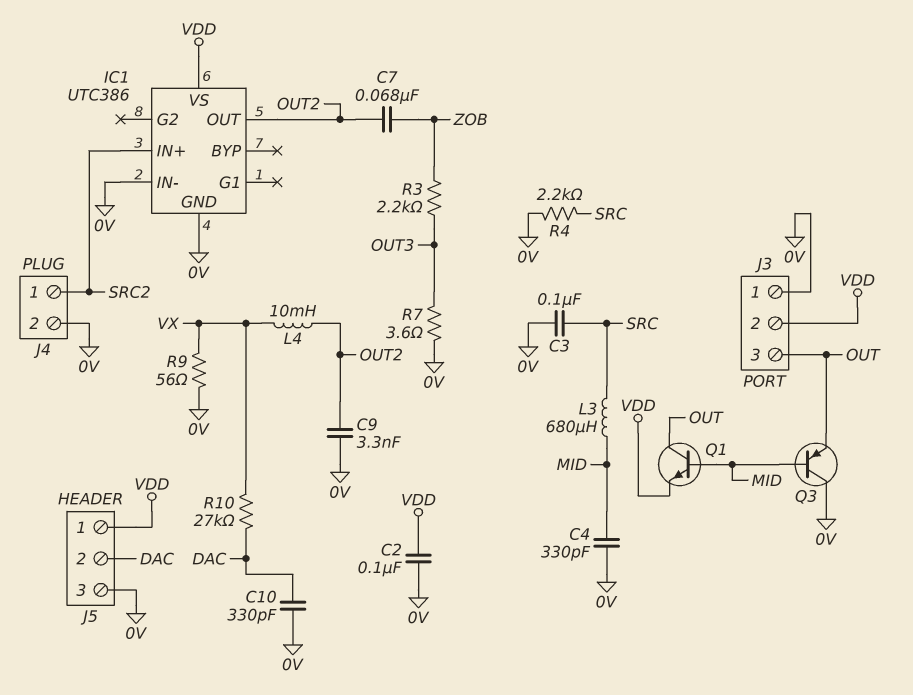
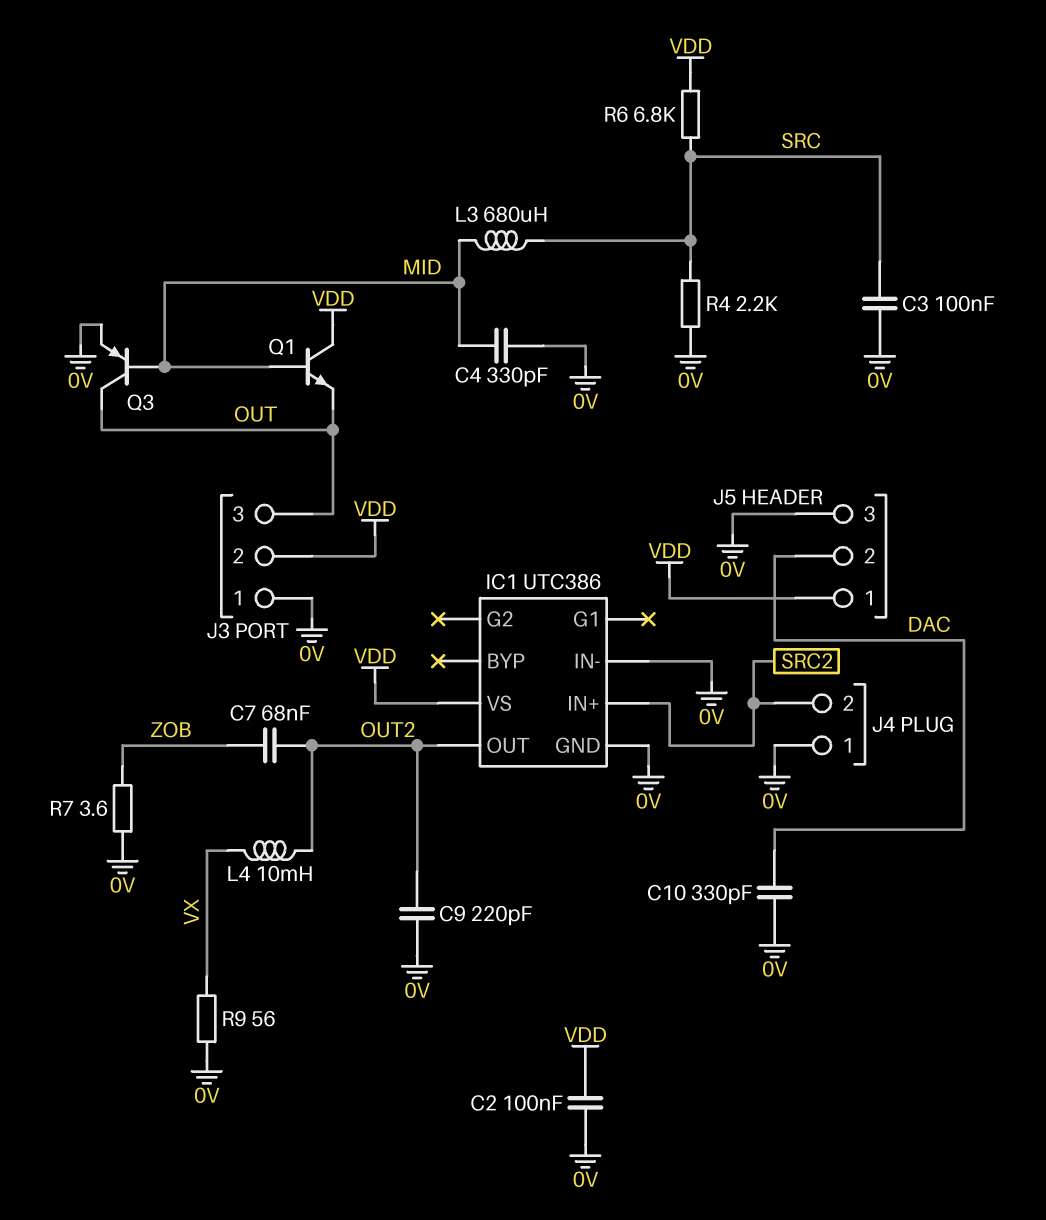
C9: 3.3nF (0V, OUT2) -> 220pF (0V, OUT2)
J4 pin 1: SRC2 -> 0V
J4 pin 2: 0V -> SRC2
Q1: NPN (B MID, C OUT, E VDD) -> NPN (B MID, C VDD, E OUT)
Q3: PNP (B MID, C 0V, E OUT) -> PNP (B MID, C OUT, E 0V)
R3: 2.2k (OUT3, ZOB) -> none
R6: none -> 6.8k (SRC, VDD)
R7: 3.6 (0V, OUT3) -> 3.6 (0V, ZOB)
R10: 27k (DAC, VX) -> none

